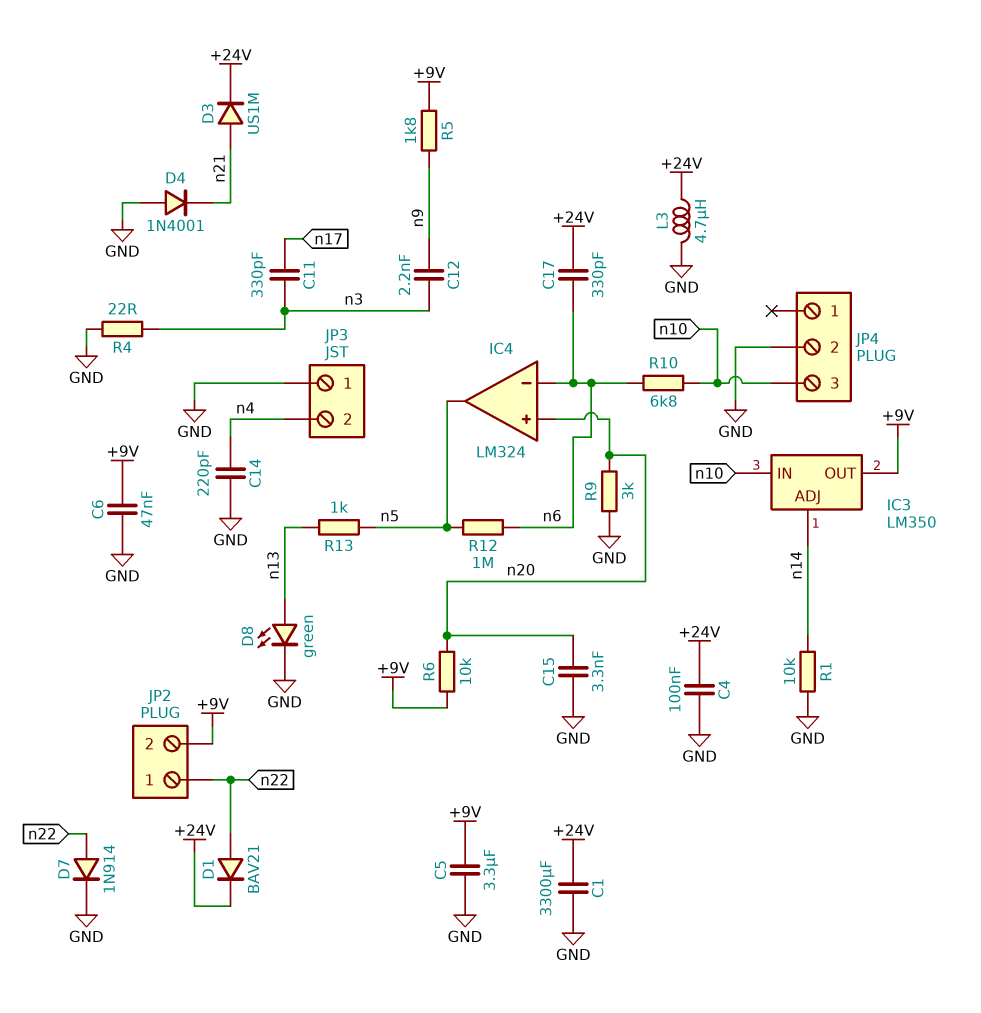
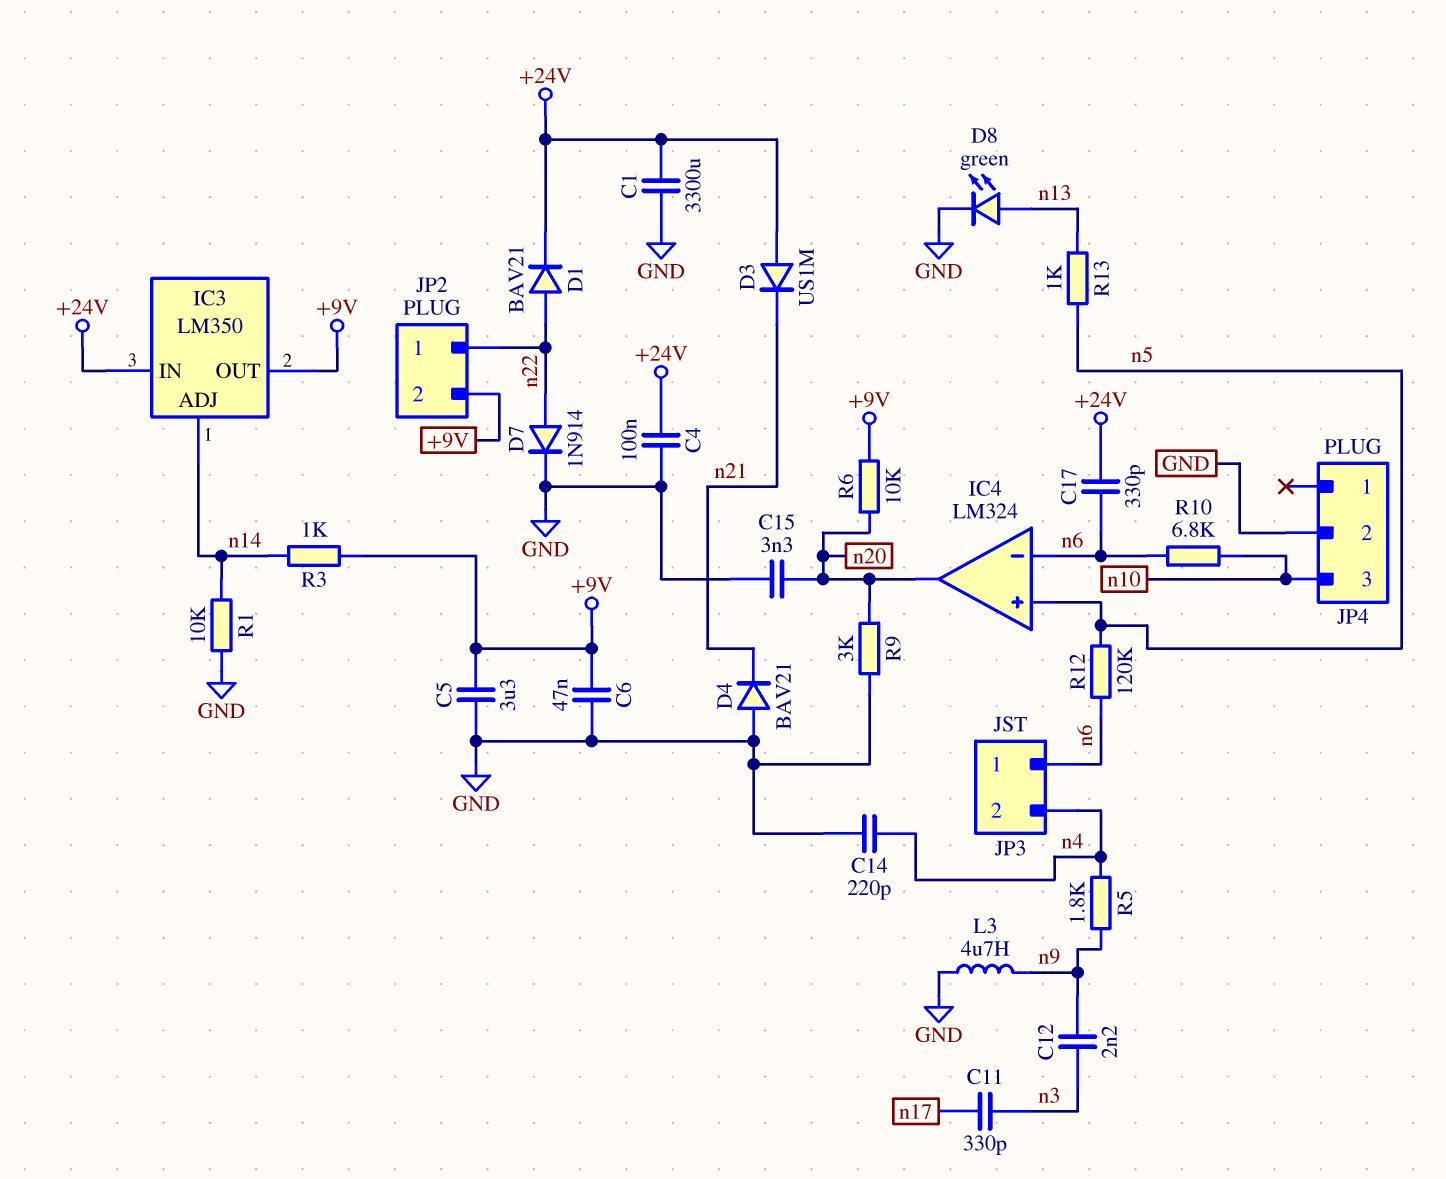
D3: diode US1M (A n21, K +24V) -> diode US1M (A +24V, K n21)
D4: diode 1N4001 (A GND, K n21) -> diode BAV21 (A GND, K n21)
IC3 pin IN: n10 -> +24V
IC4 pin in+: n20 -> n5
IC4 pin out: n5 -> n20
JP3 pin 1: GND -> n6
L3: 4.7uH (+24V, GND) -> 4.7uH (GND, n9)
R3: none -> 1k (+9V, n14)
R4: 22 (GND, n3) -> none
R5: 1.8k (+9V, n9) -> 1.8k (n4, n9)
R12: 1M (n5, n6) -> 120k (n5, n6)

